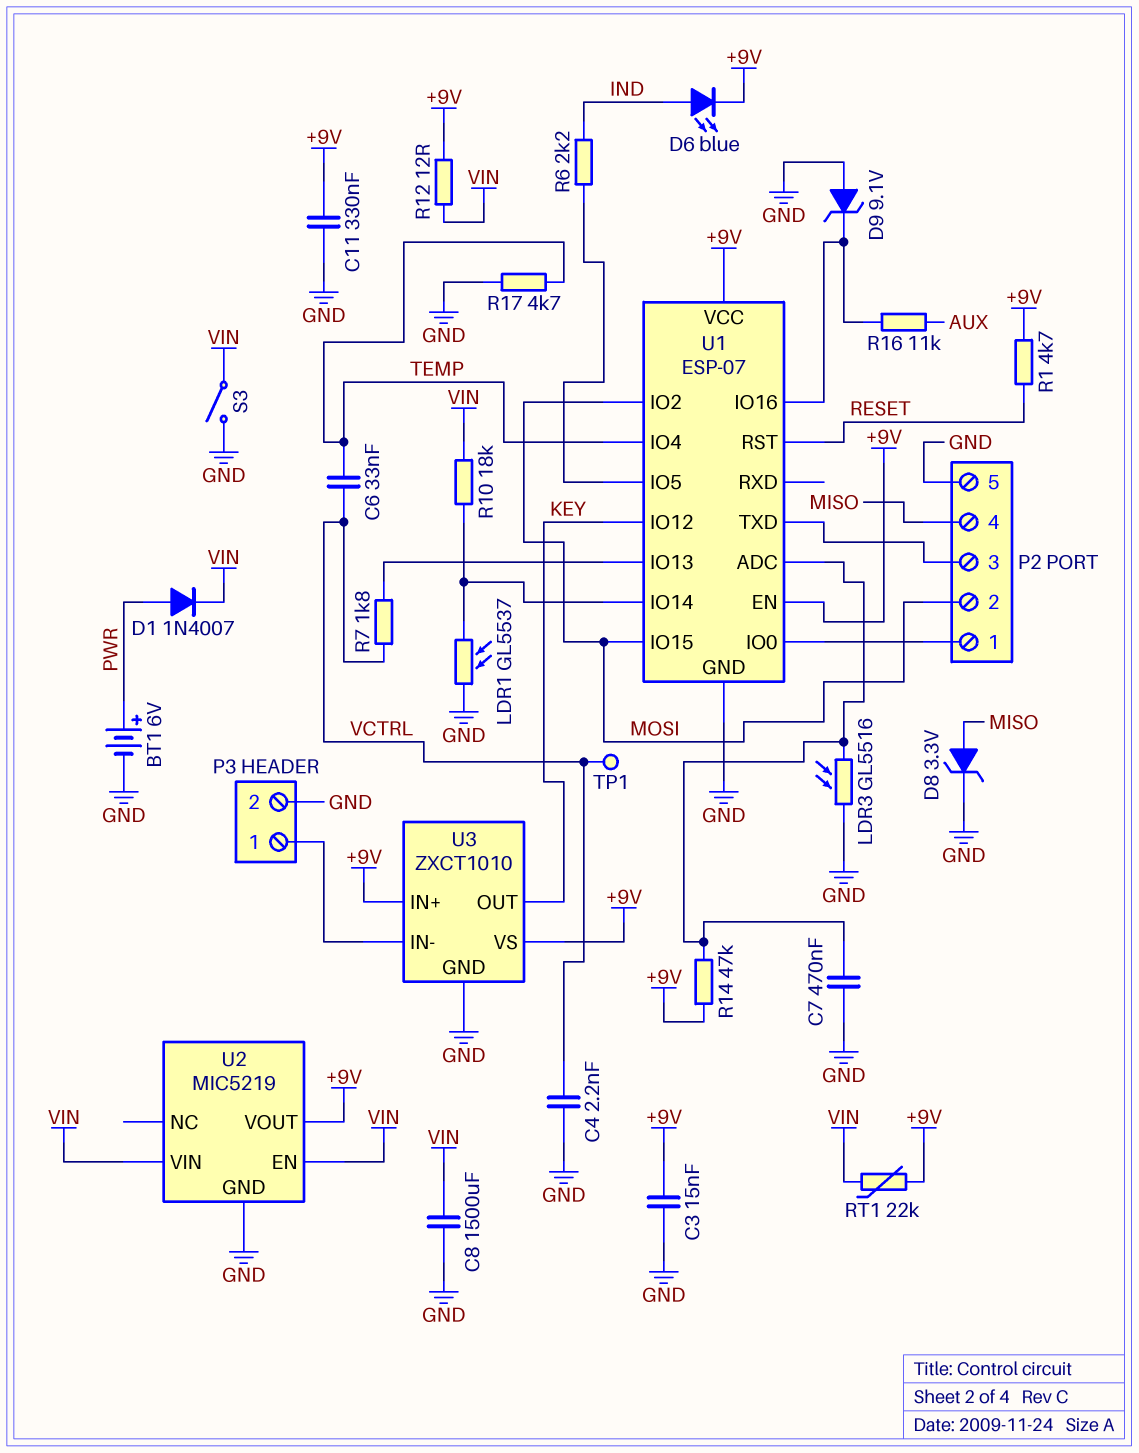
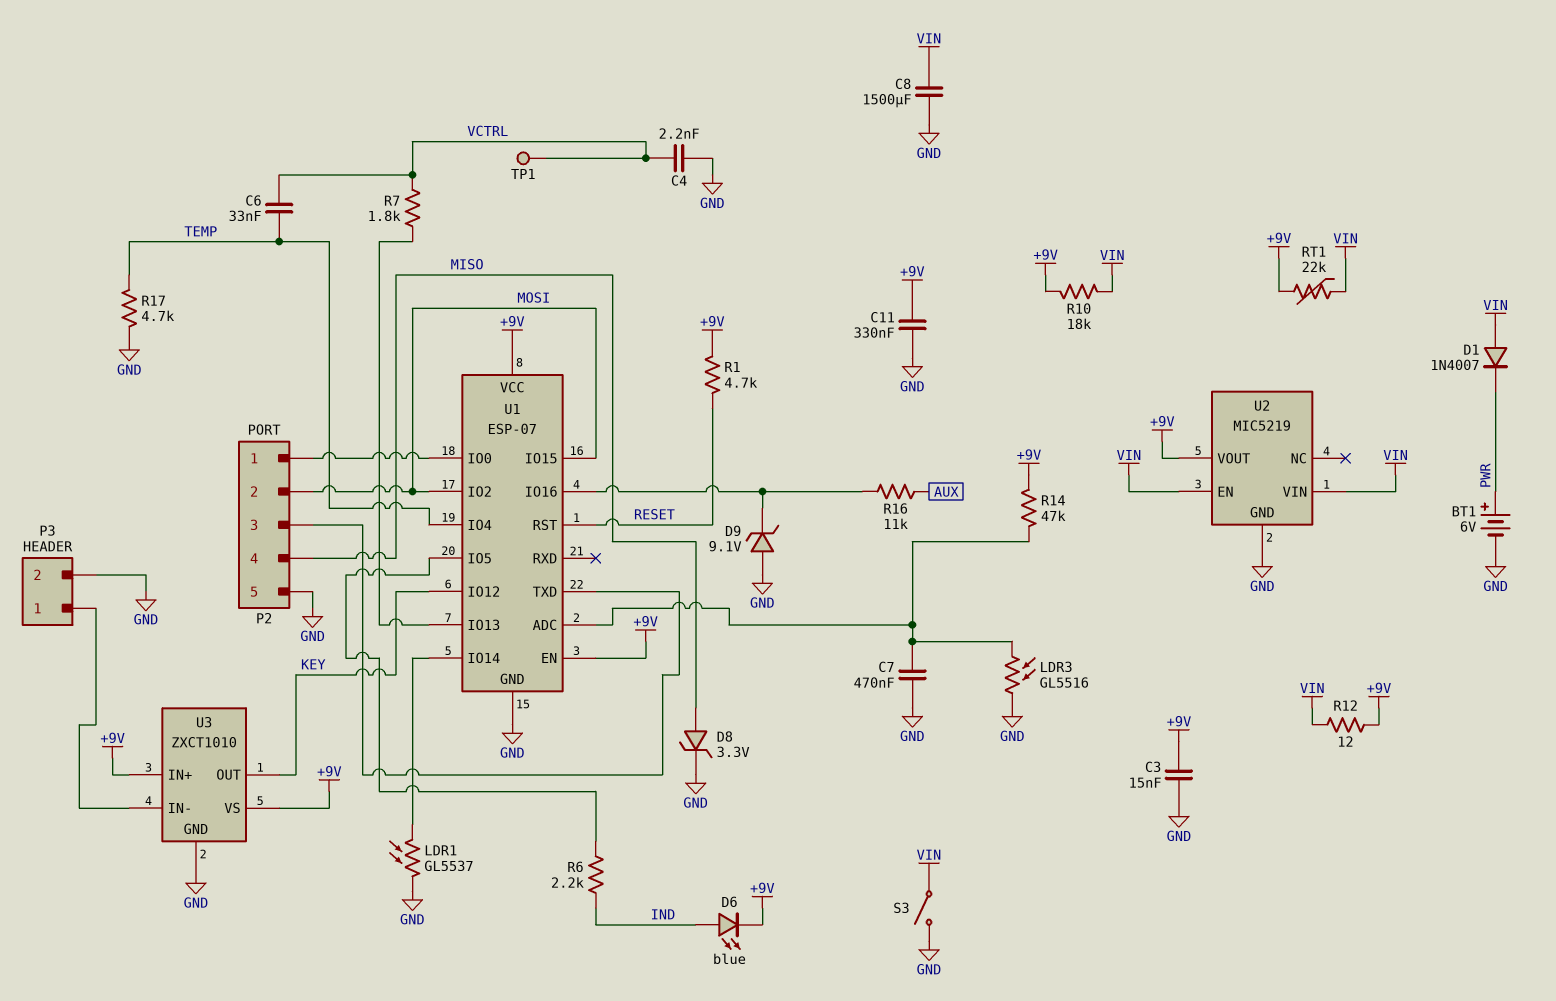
D1: diode 1N4007 (A PWR, K VIN) -> diode 1N4007 (A VIN, K PWR)
R10: 18k (U1/IO14, VIN) -> 18k (+9V, VIN)

